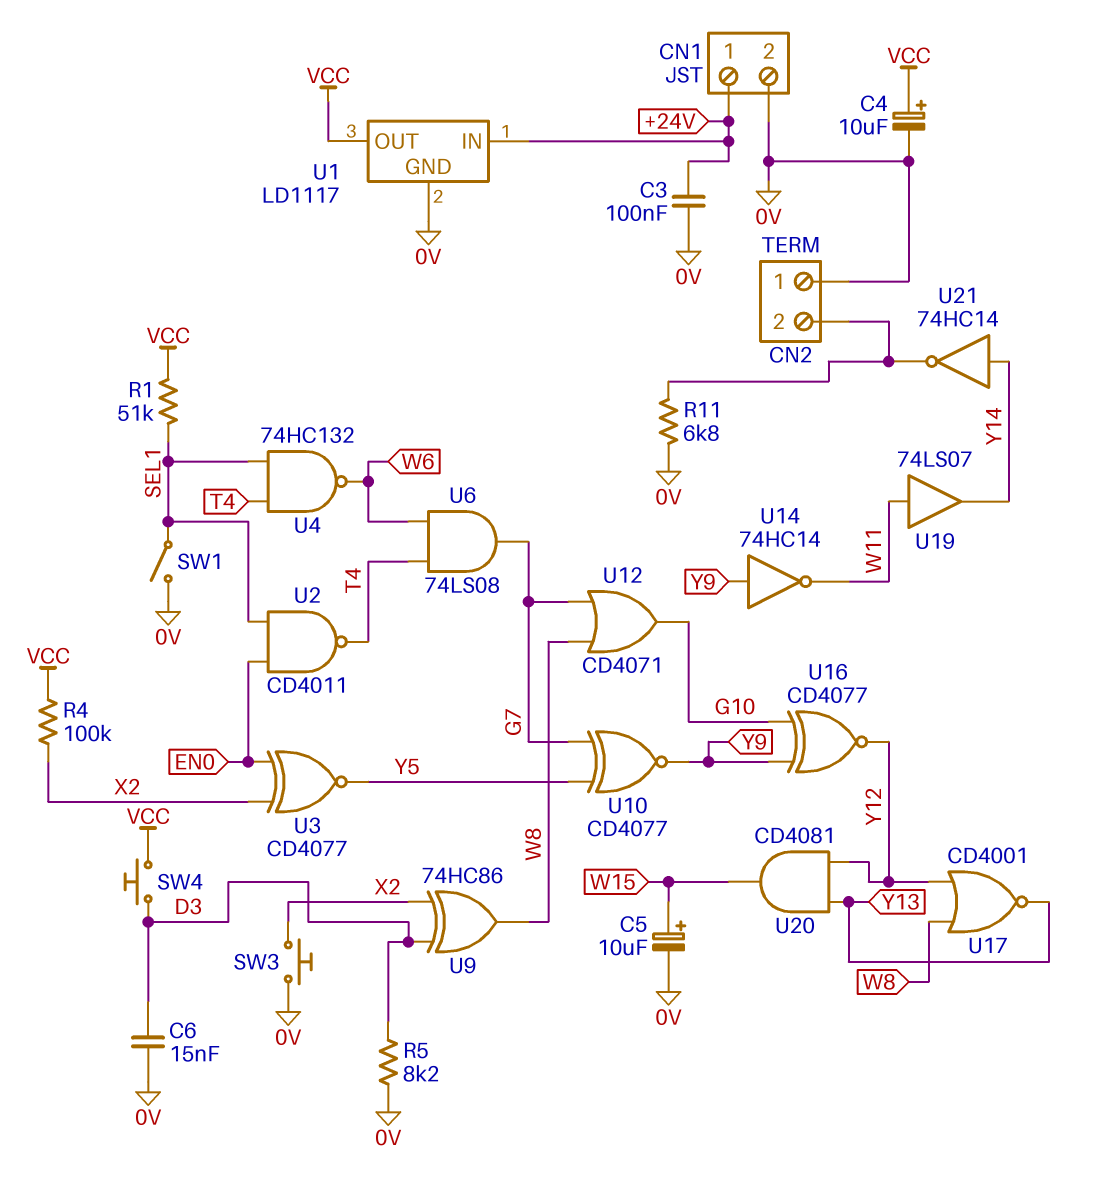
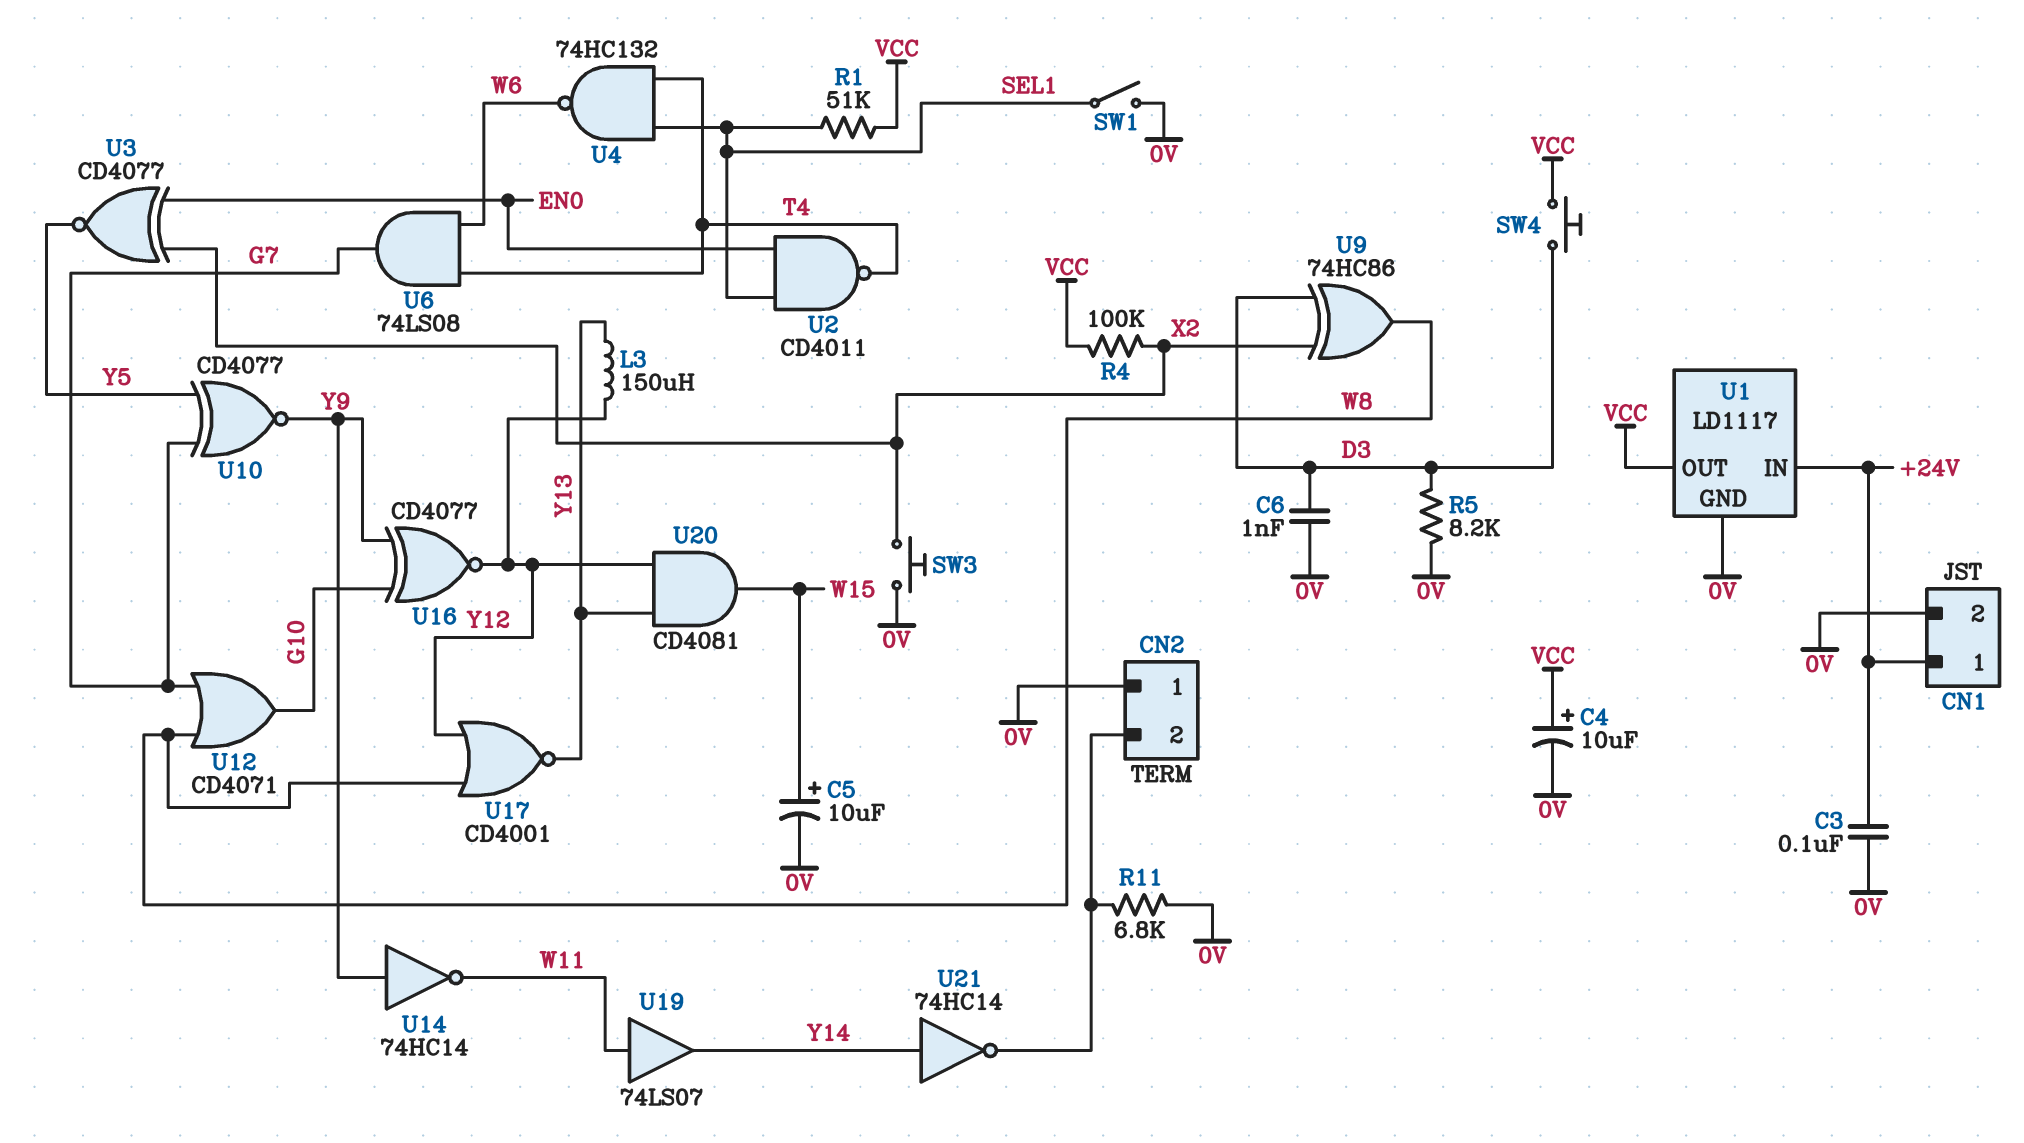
C6: 15nF (0V, D3) -> 1nF (0V, D3)
L3: none -> 150uH (Y12, Y13)

